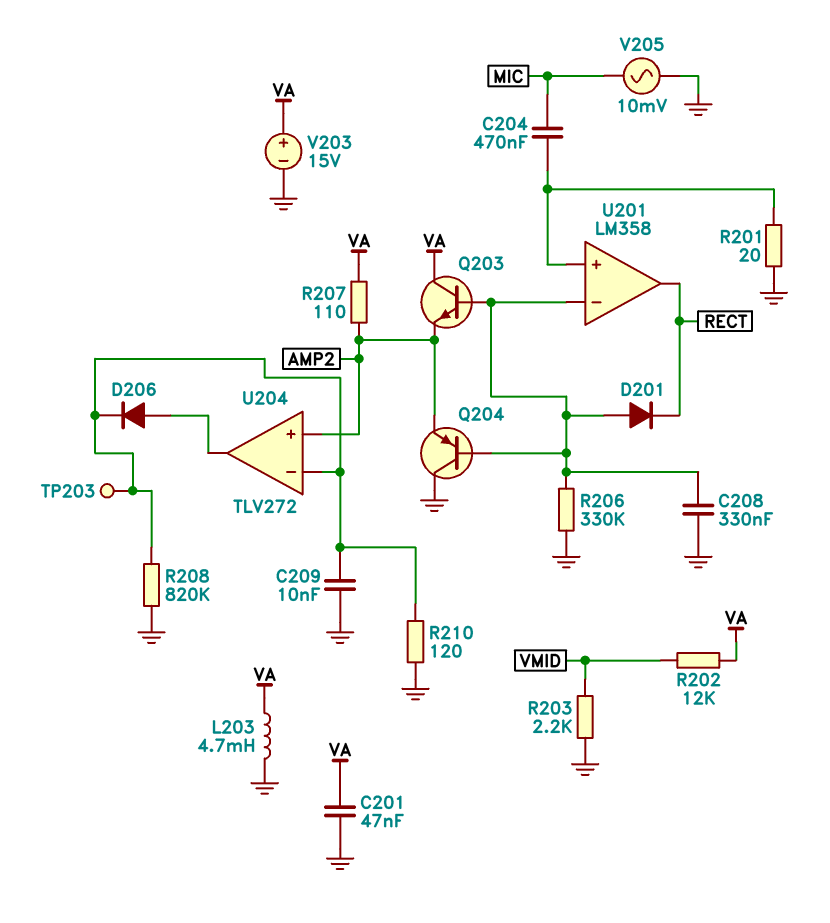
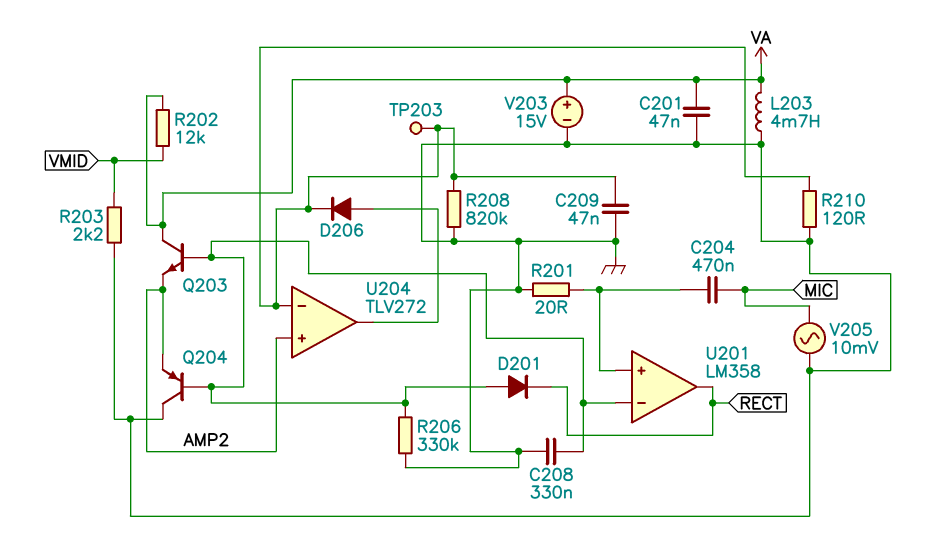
C209: 10nF (GND, U204/in-) -> 47nF (GND, U204/in-)
R207: 110 (AMP2, VA) -> none

